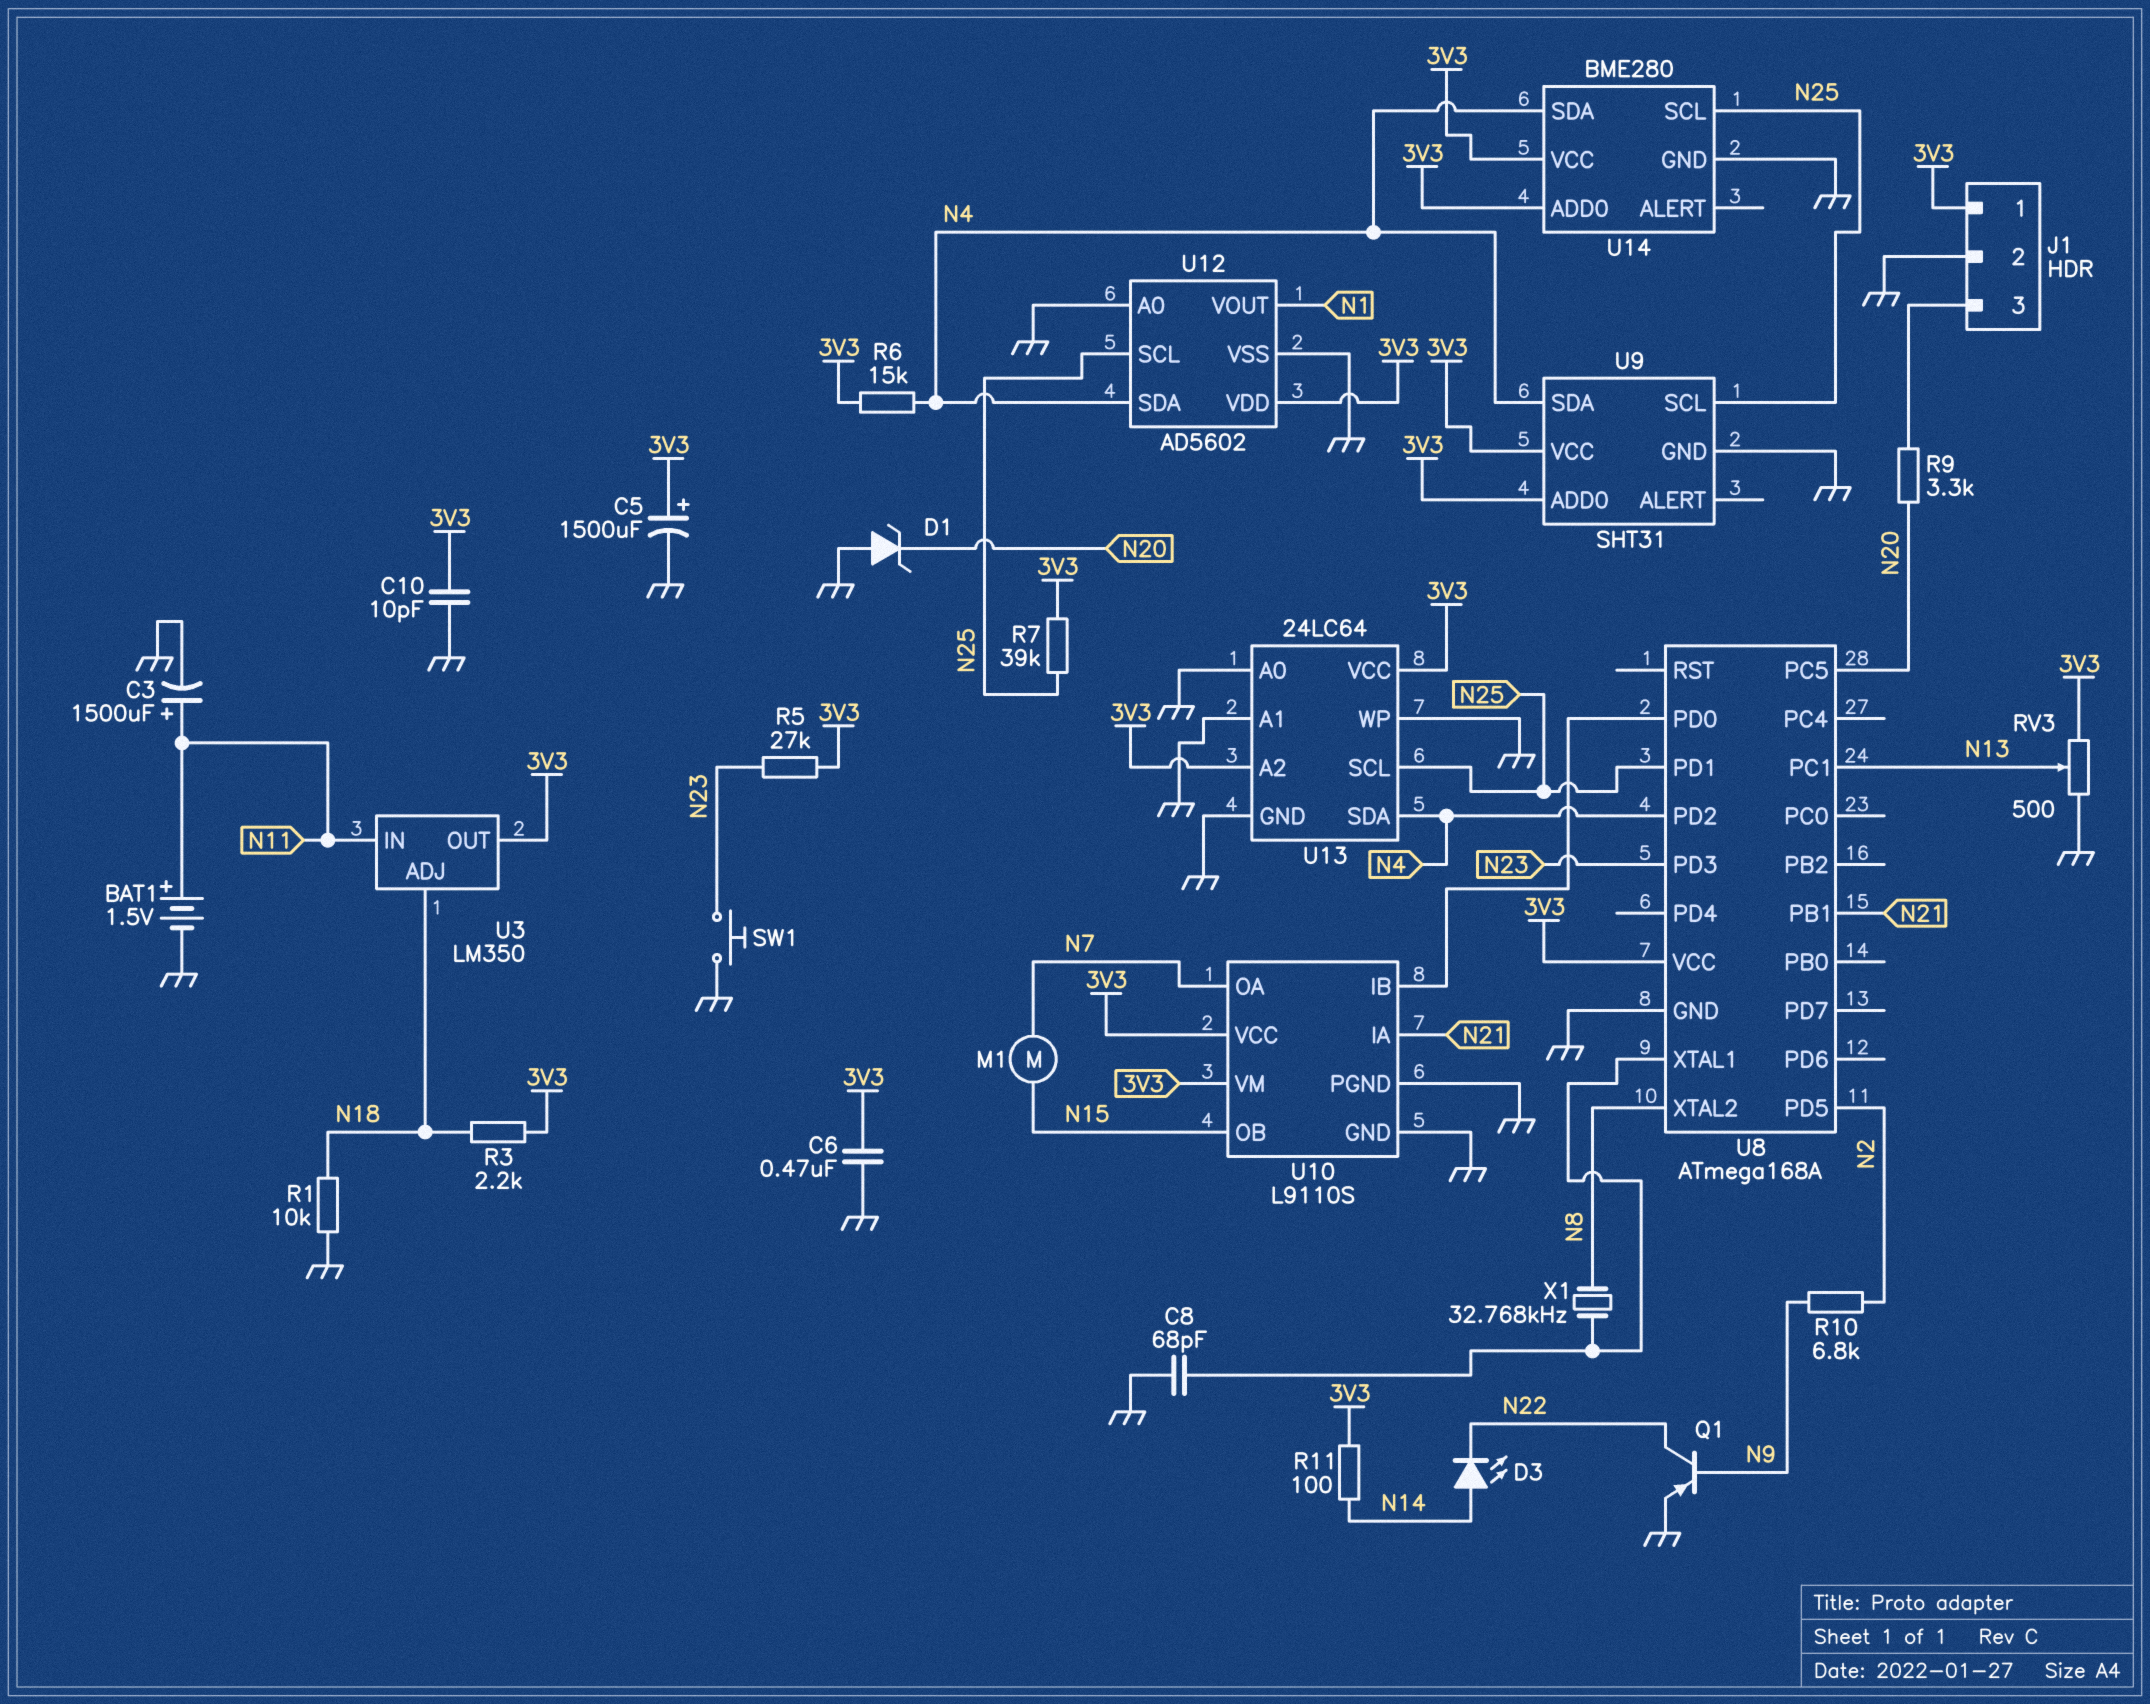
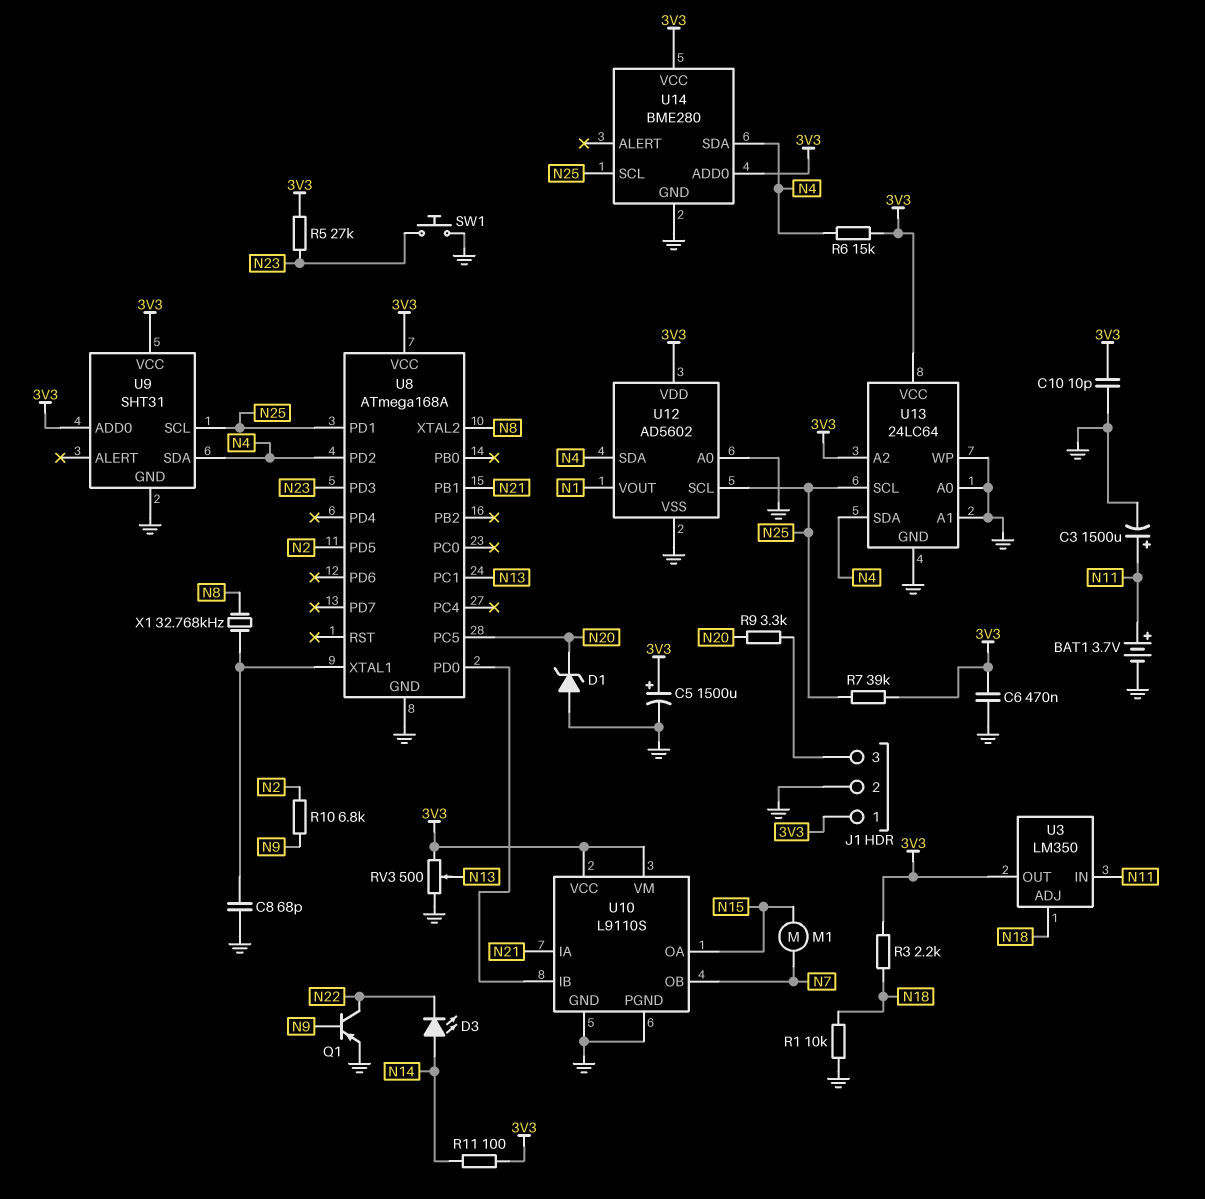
BAT1: 1.5V (plus N11, minus GND) -> 3.7V (plus N11, minus GND)
U10 pin OA: N7 -> N15
U10 pin OB: N15 -> N7

